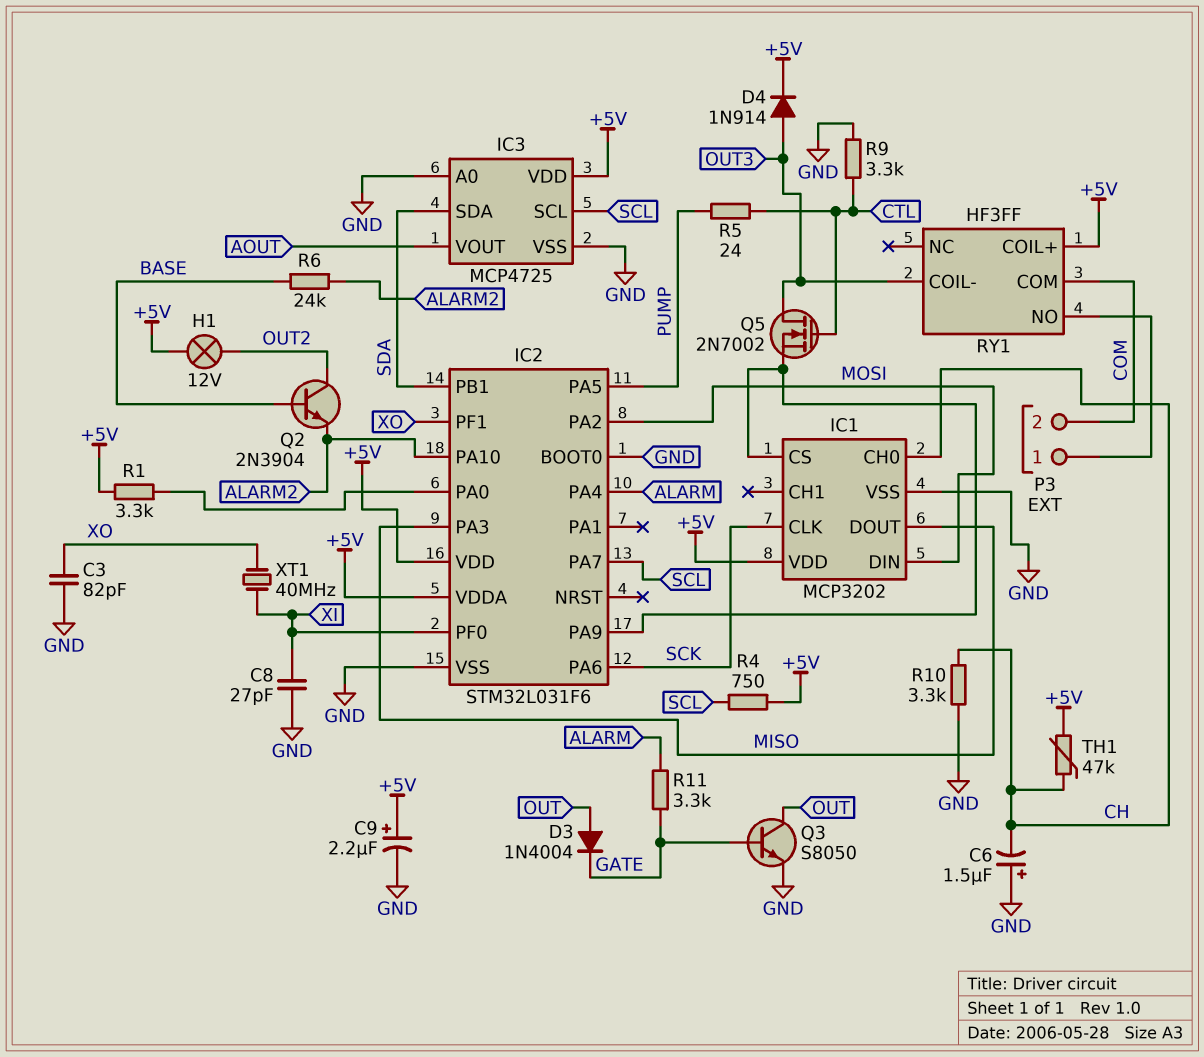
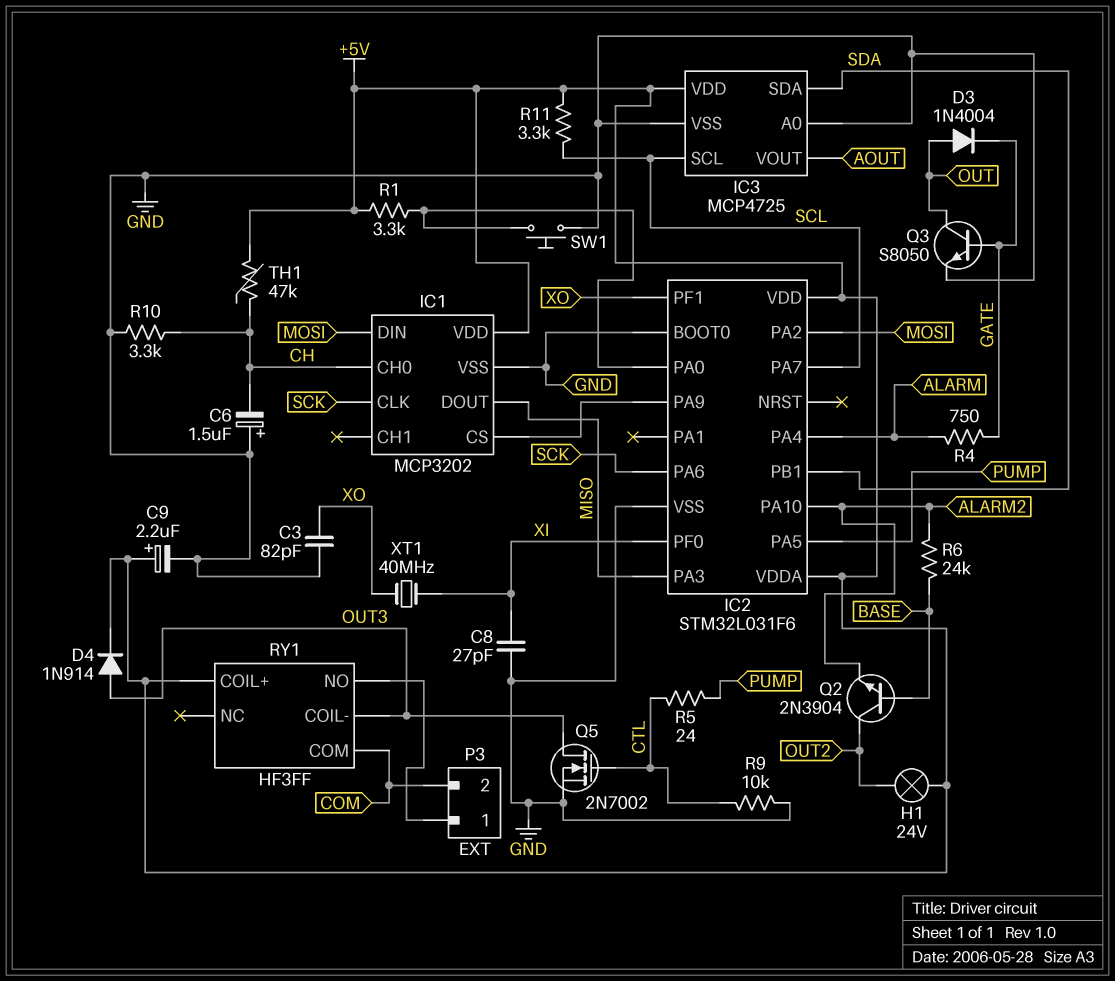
H1: lamp 12V (+5V, OUT2) -> lamp 24V (+5V, OUT2)
Q5: NMOS 2N7002 (G CTL, D OUT3, S IC1/CS) -> NMOS 2N7002 (G CTL, D OUT3, S GND)
R4: 750 (+5V, SCL) -> 750 (ALARM, GATE)
R9: 3.3k (CTL, GND) -> 10k (CTL, GND)
R11: 3.3k (ALARM, GATE) -> 3.3k (+5V, SCL)
SW1: none -> button (GND, IC2/PA0)

